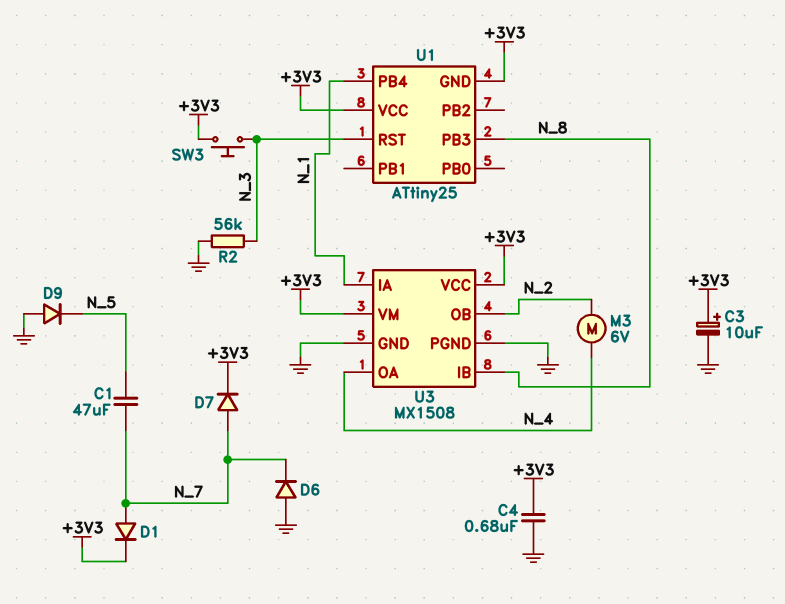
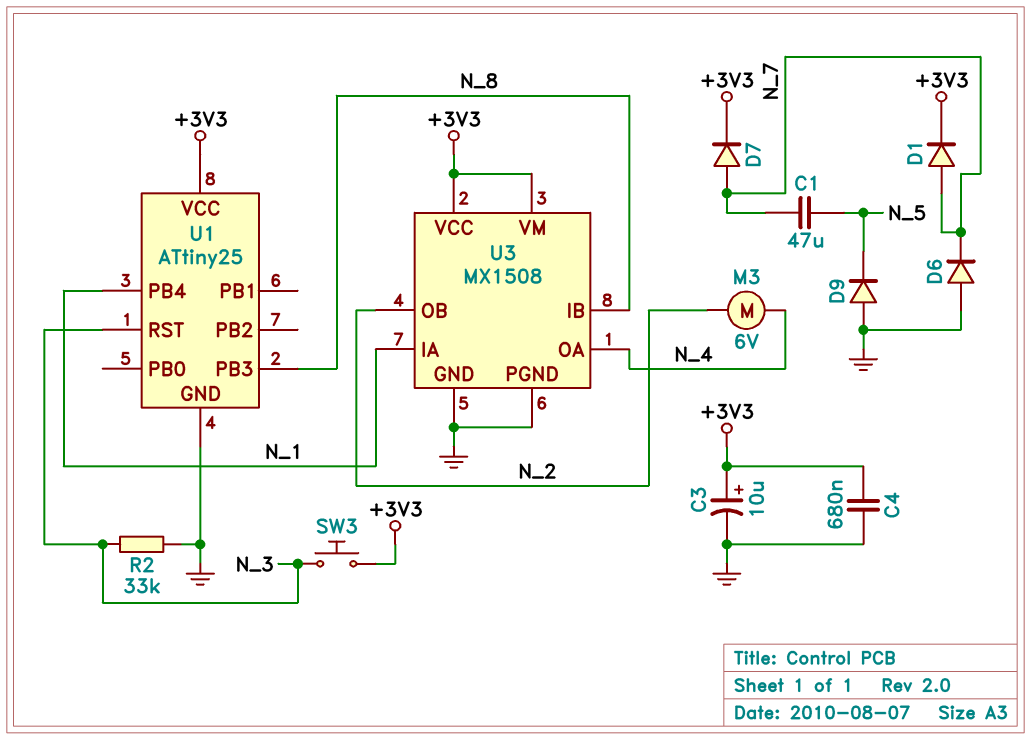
R2: 56k (GND, N_3) -> 33k (GND, N_3)
U1 pin GND: +3V3 -> GND

